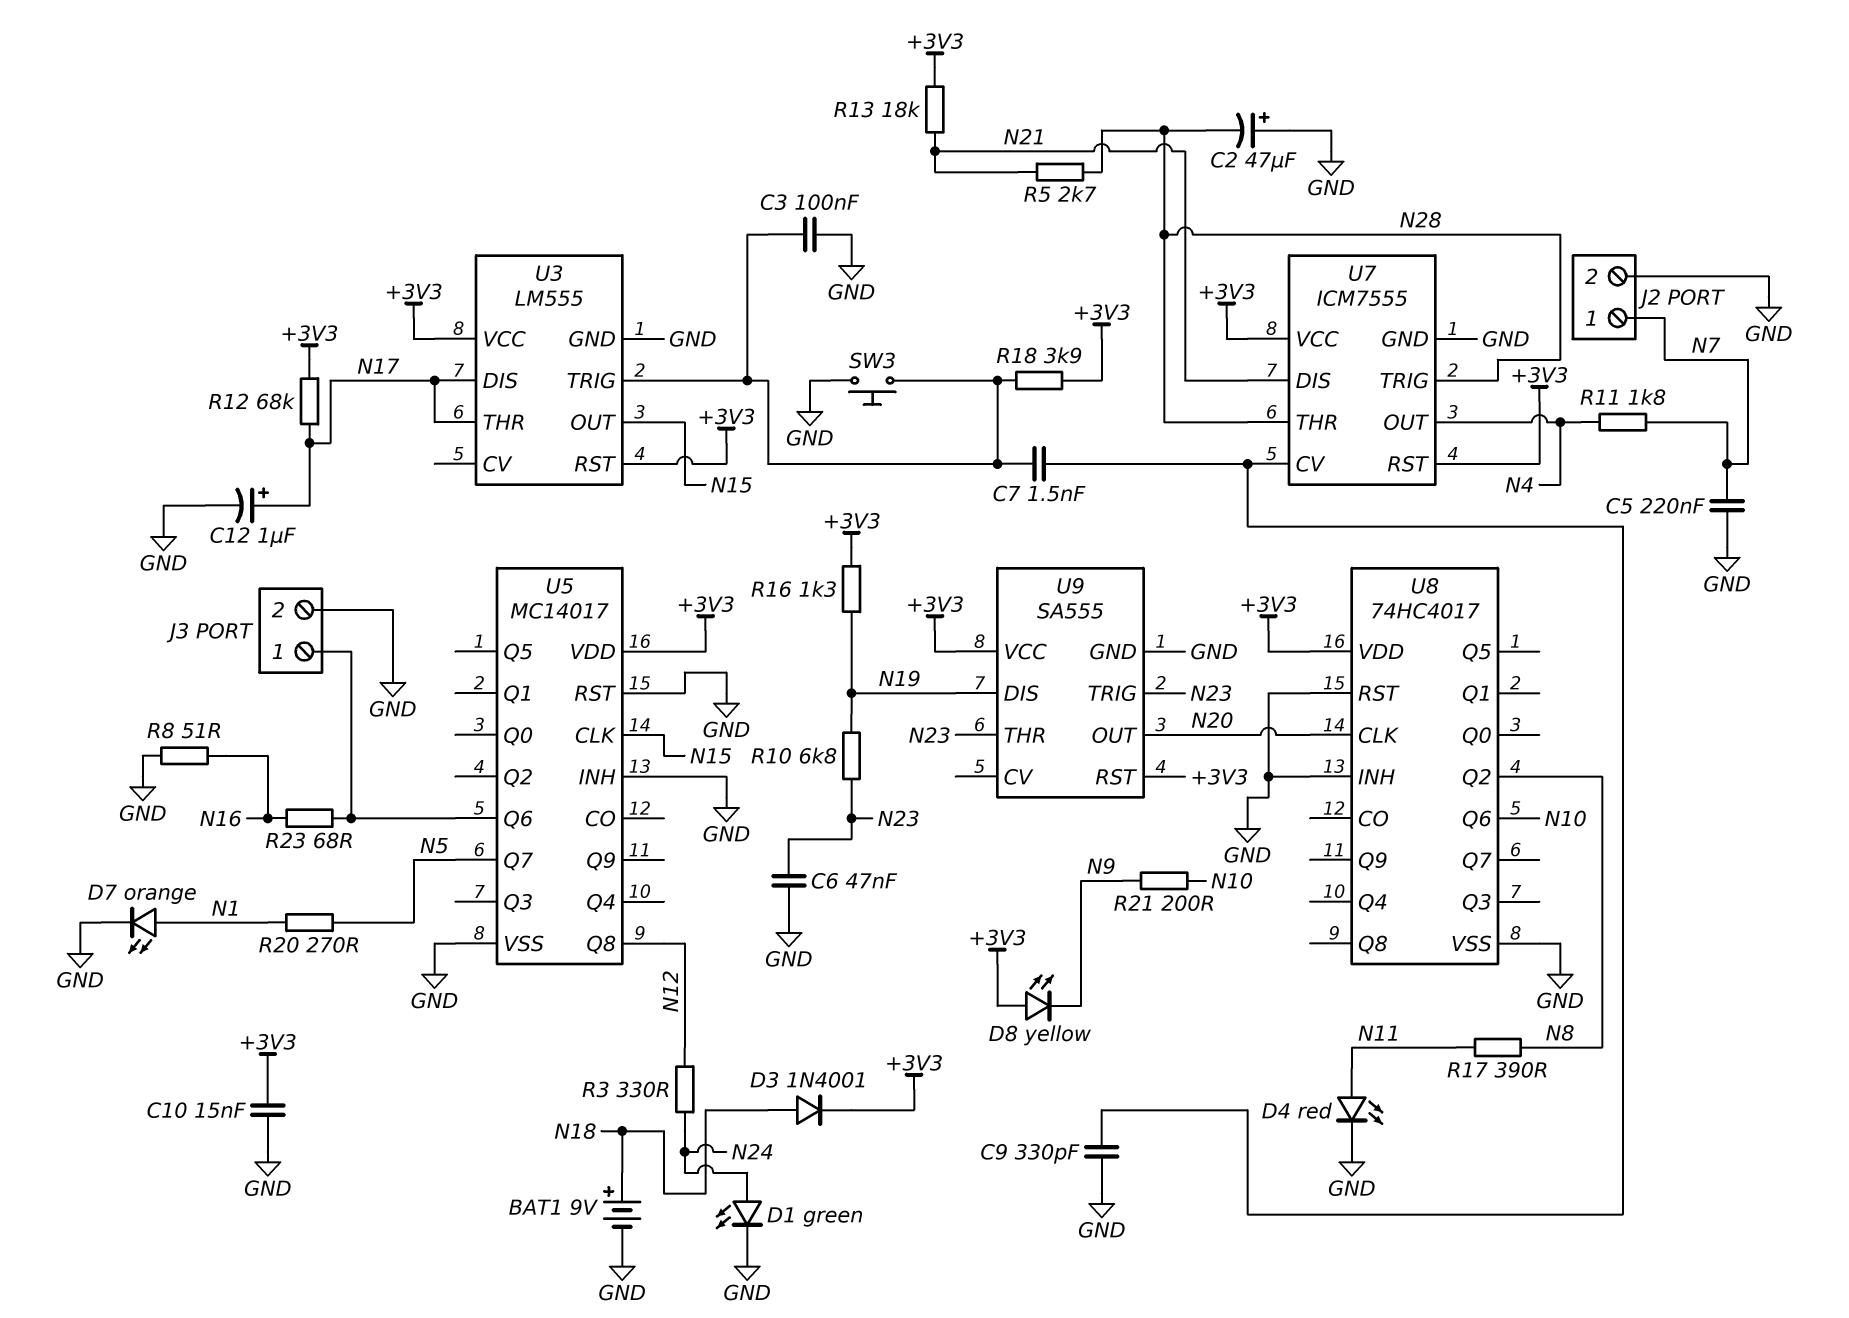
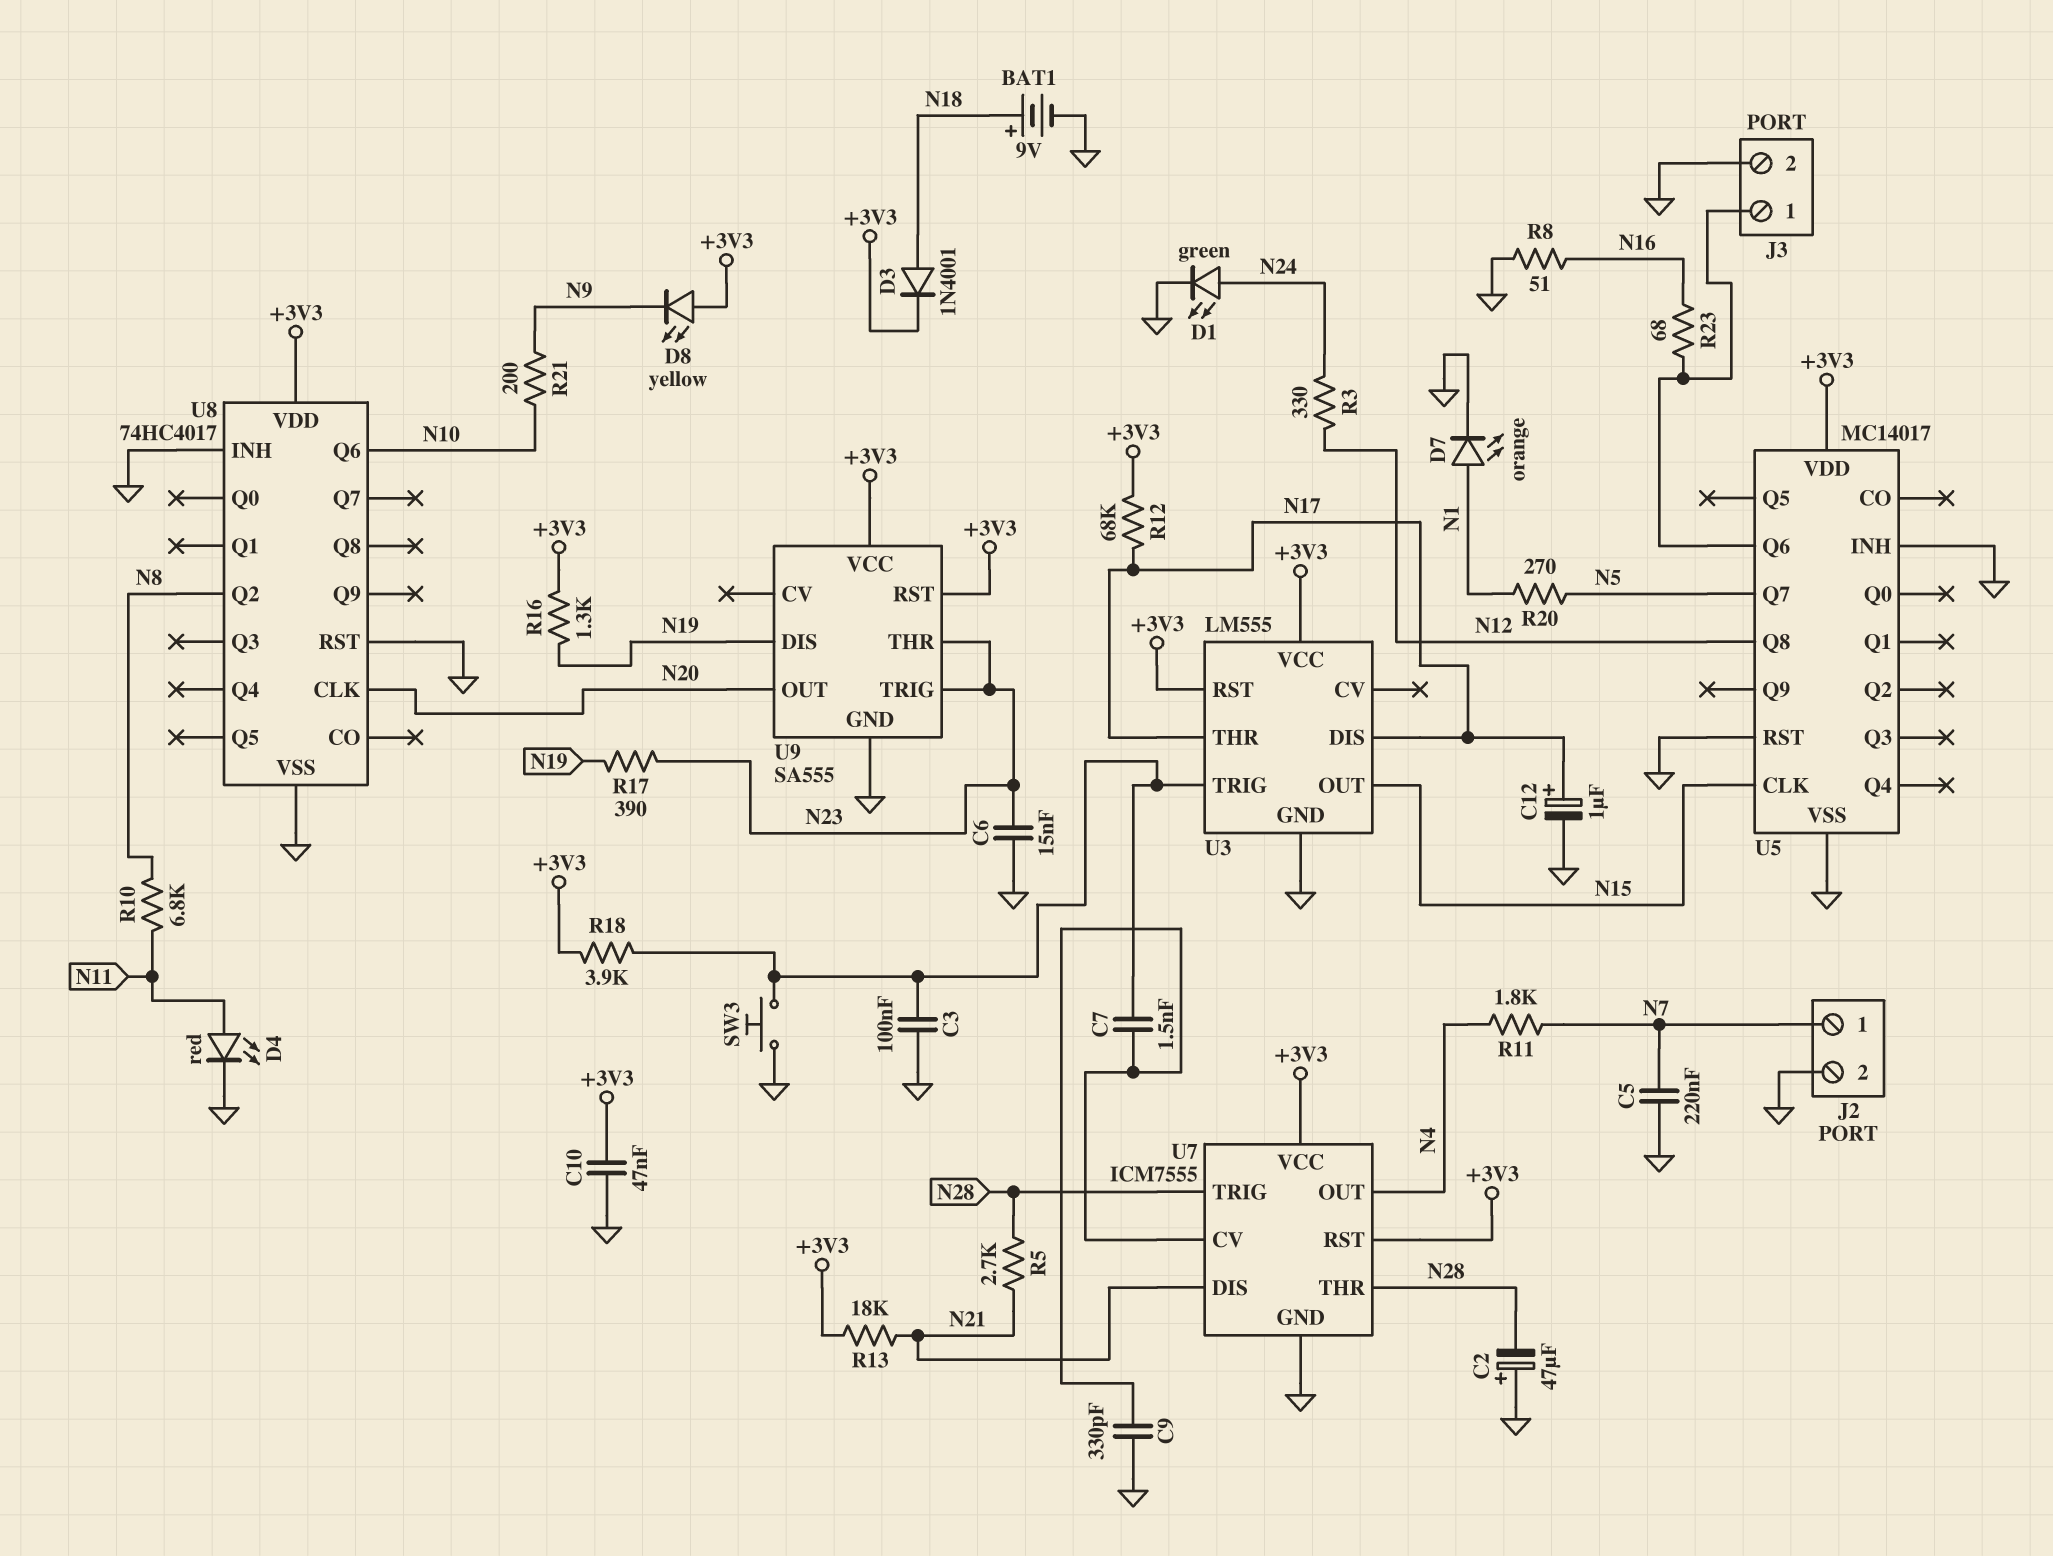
C6: 47nF (GND, N23) -> 15nF (GND, N23)
C10: 15nF (+3V3, GND) -> 47nF (+3V3, GND)
R10: 6.8k (N19, N23) -> 6.8k (N8, N11)
R17: 390 (N8, N11) -> 390 (N19, N23)

